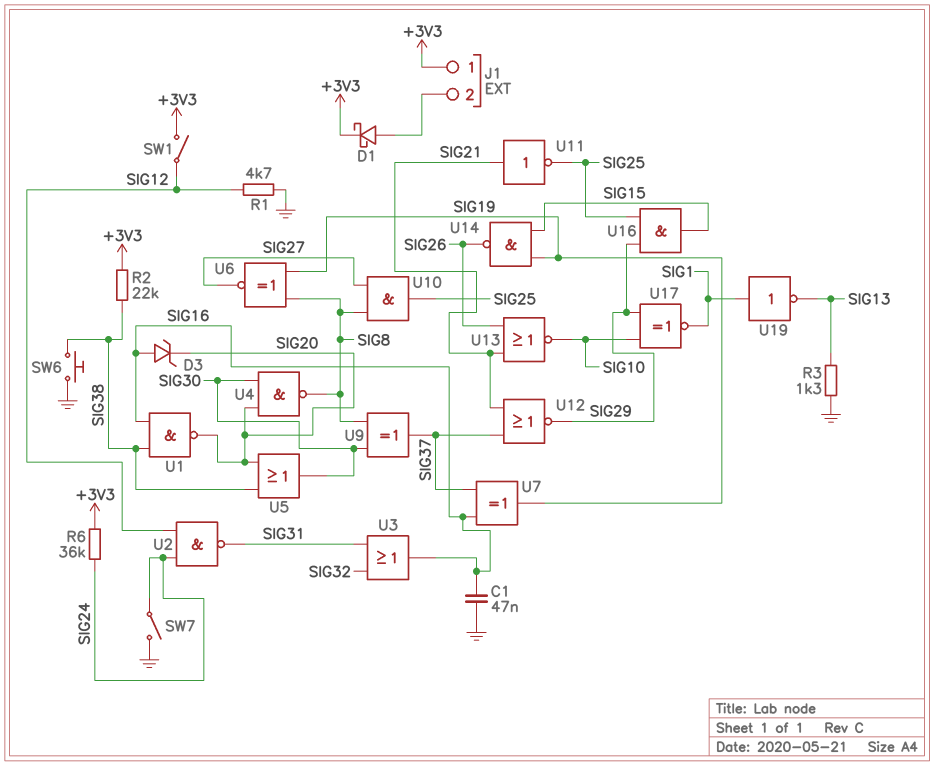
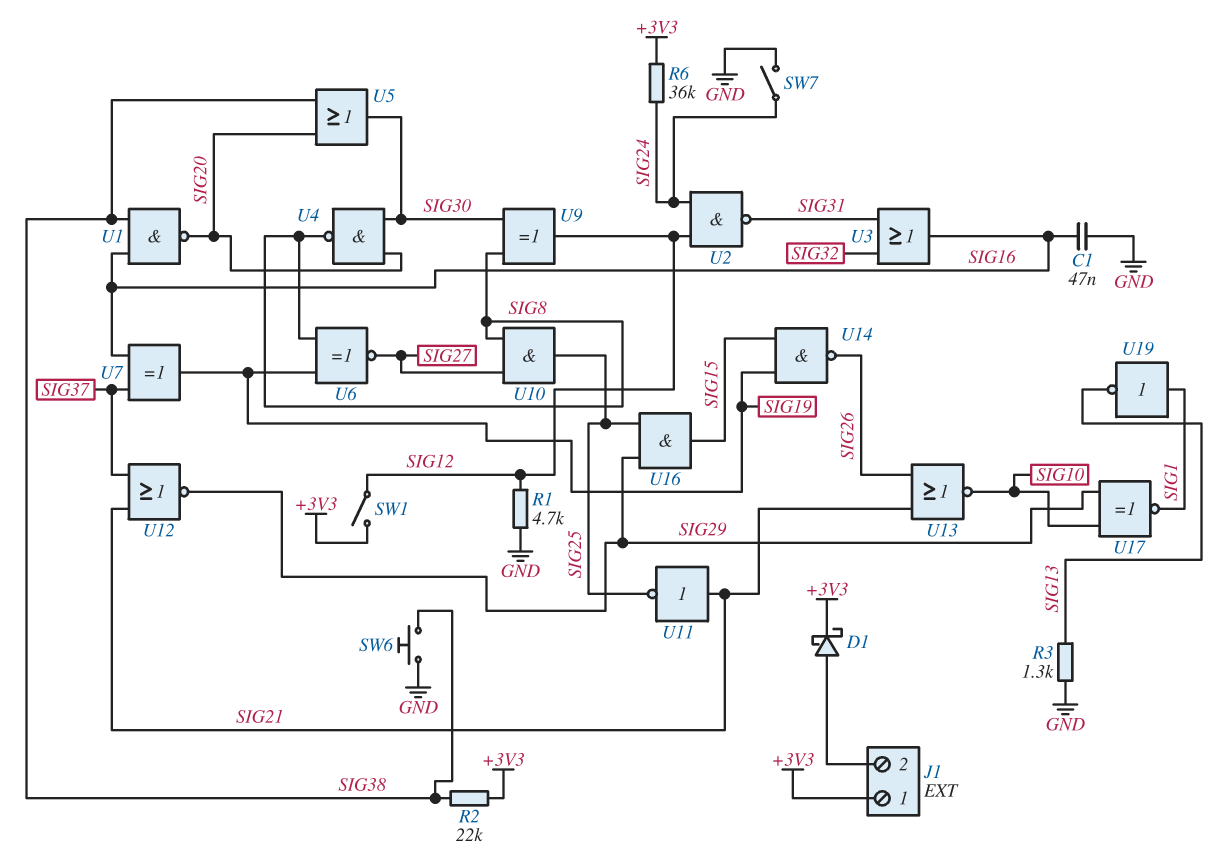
D3: zener (A SIG16, K SIG20) -> none
U9: XOR (in SIG8, in SIG30, out SIG37) -> XOR (in SIG8, in SIG30, out SIG12)

